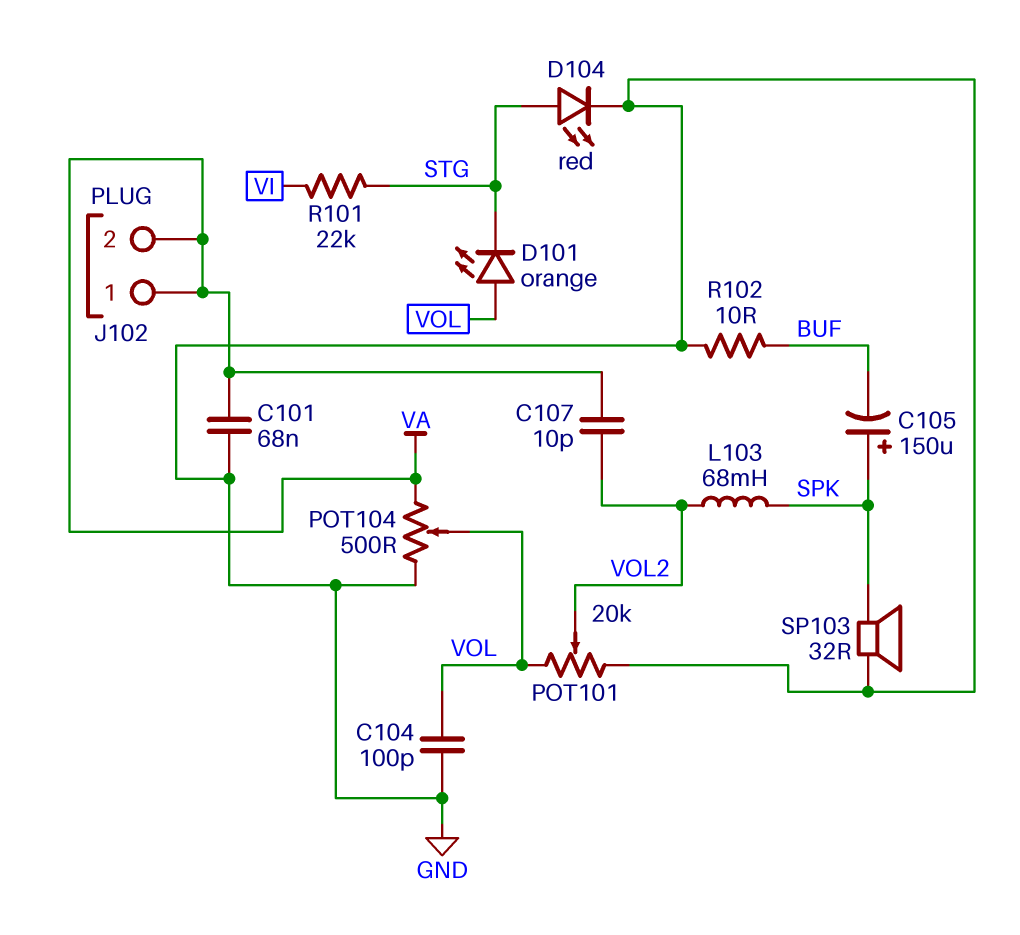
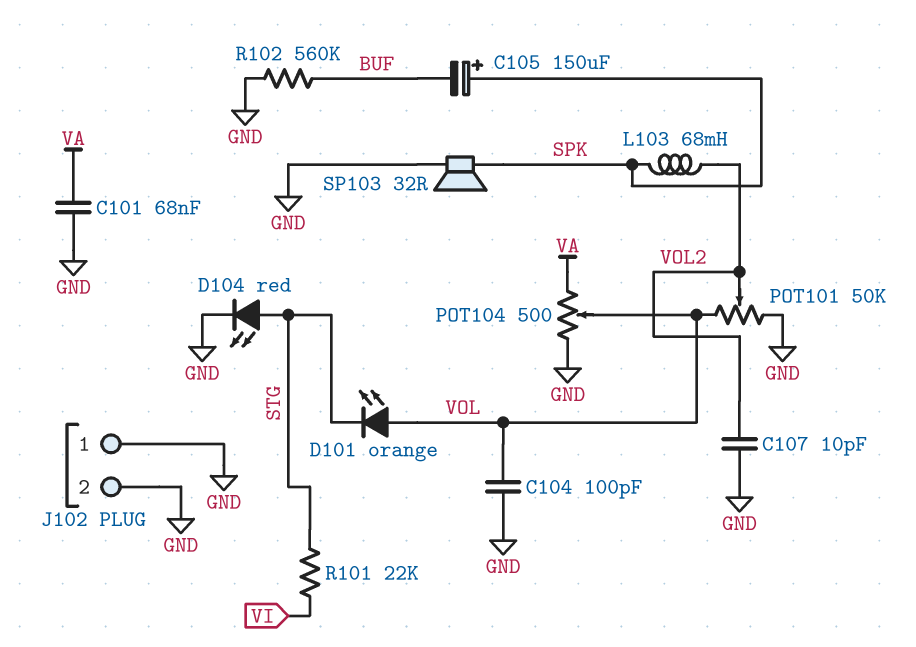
C107: 10pF (VA, VOL2) -> 10pF (GND, VOL2)
J102 pin 1: VA -> GND
J102 pin 2: VA -> GND
POT101: 20k (GND, VOL, wiper VOL2) -> 50k (GND, VOL, wiper VOL2)
R102: 10 (BUF, GND) -> 560k (BUF, GND)

